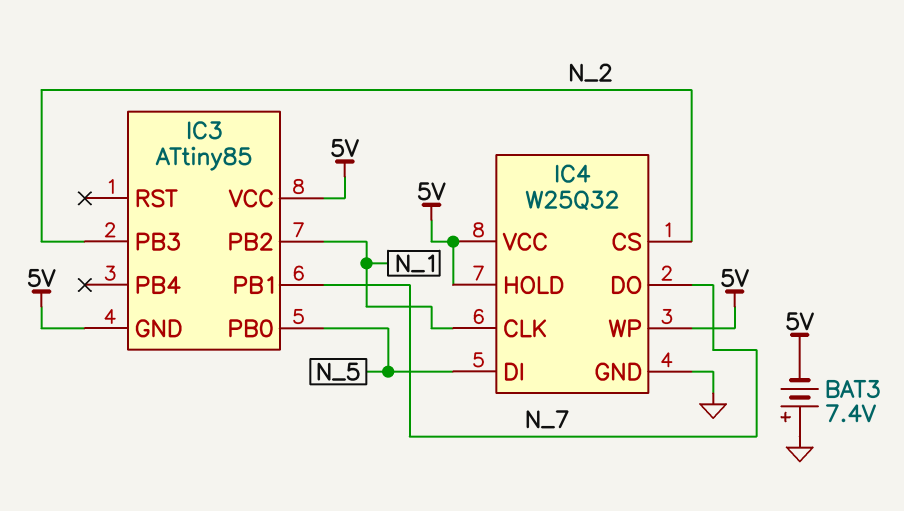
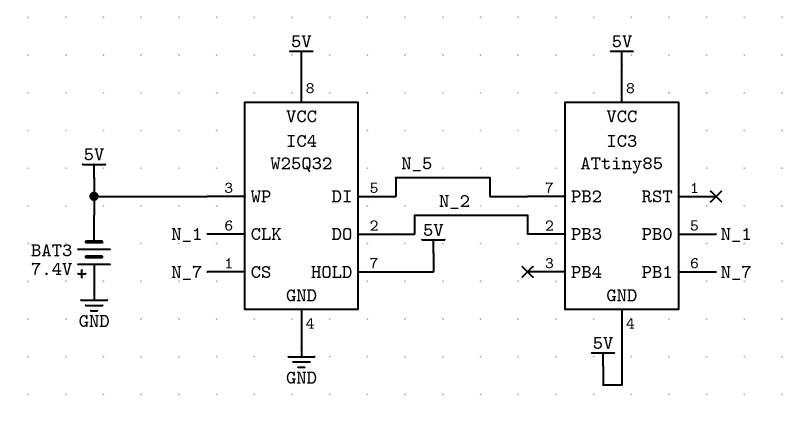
IC3 pin PB0: N_5 -> N_1
IC3 pin PB2: N_1 -> N_5
IC4 pin CS: N_2 -> N_7
IC4 pin DO: N_7 -> N_2

